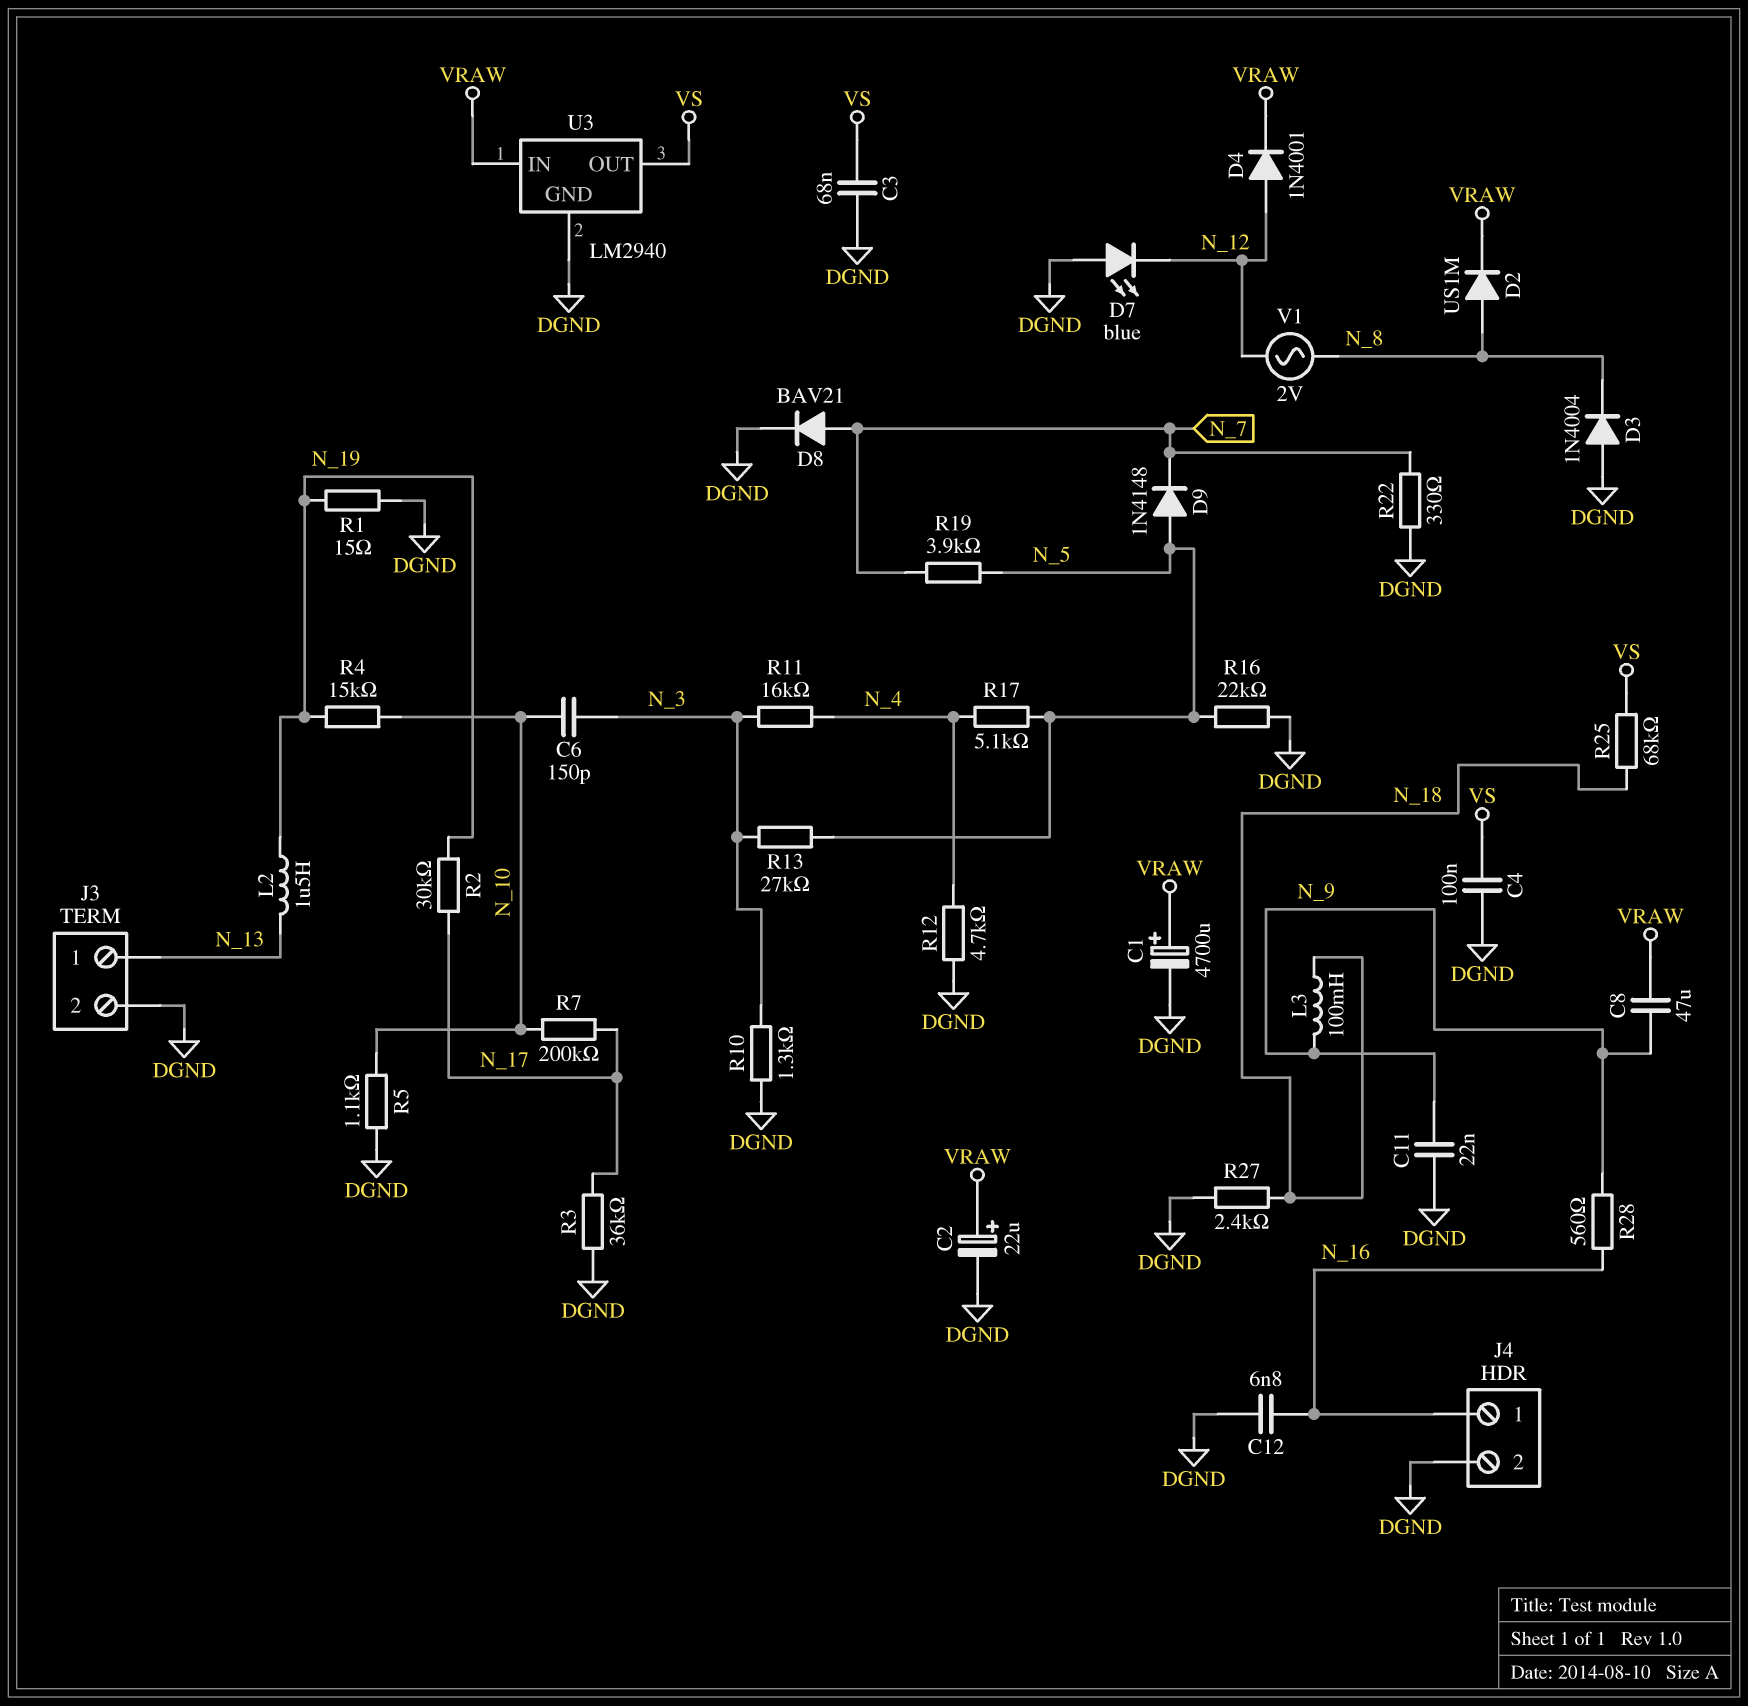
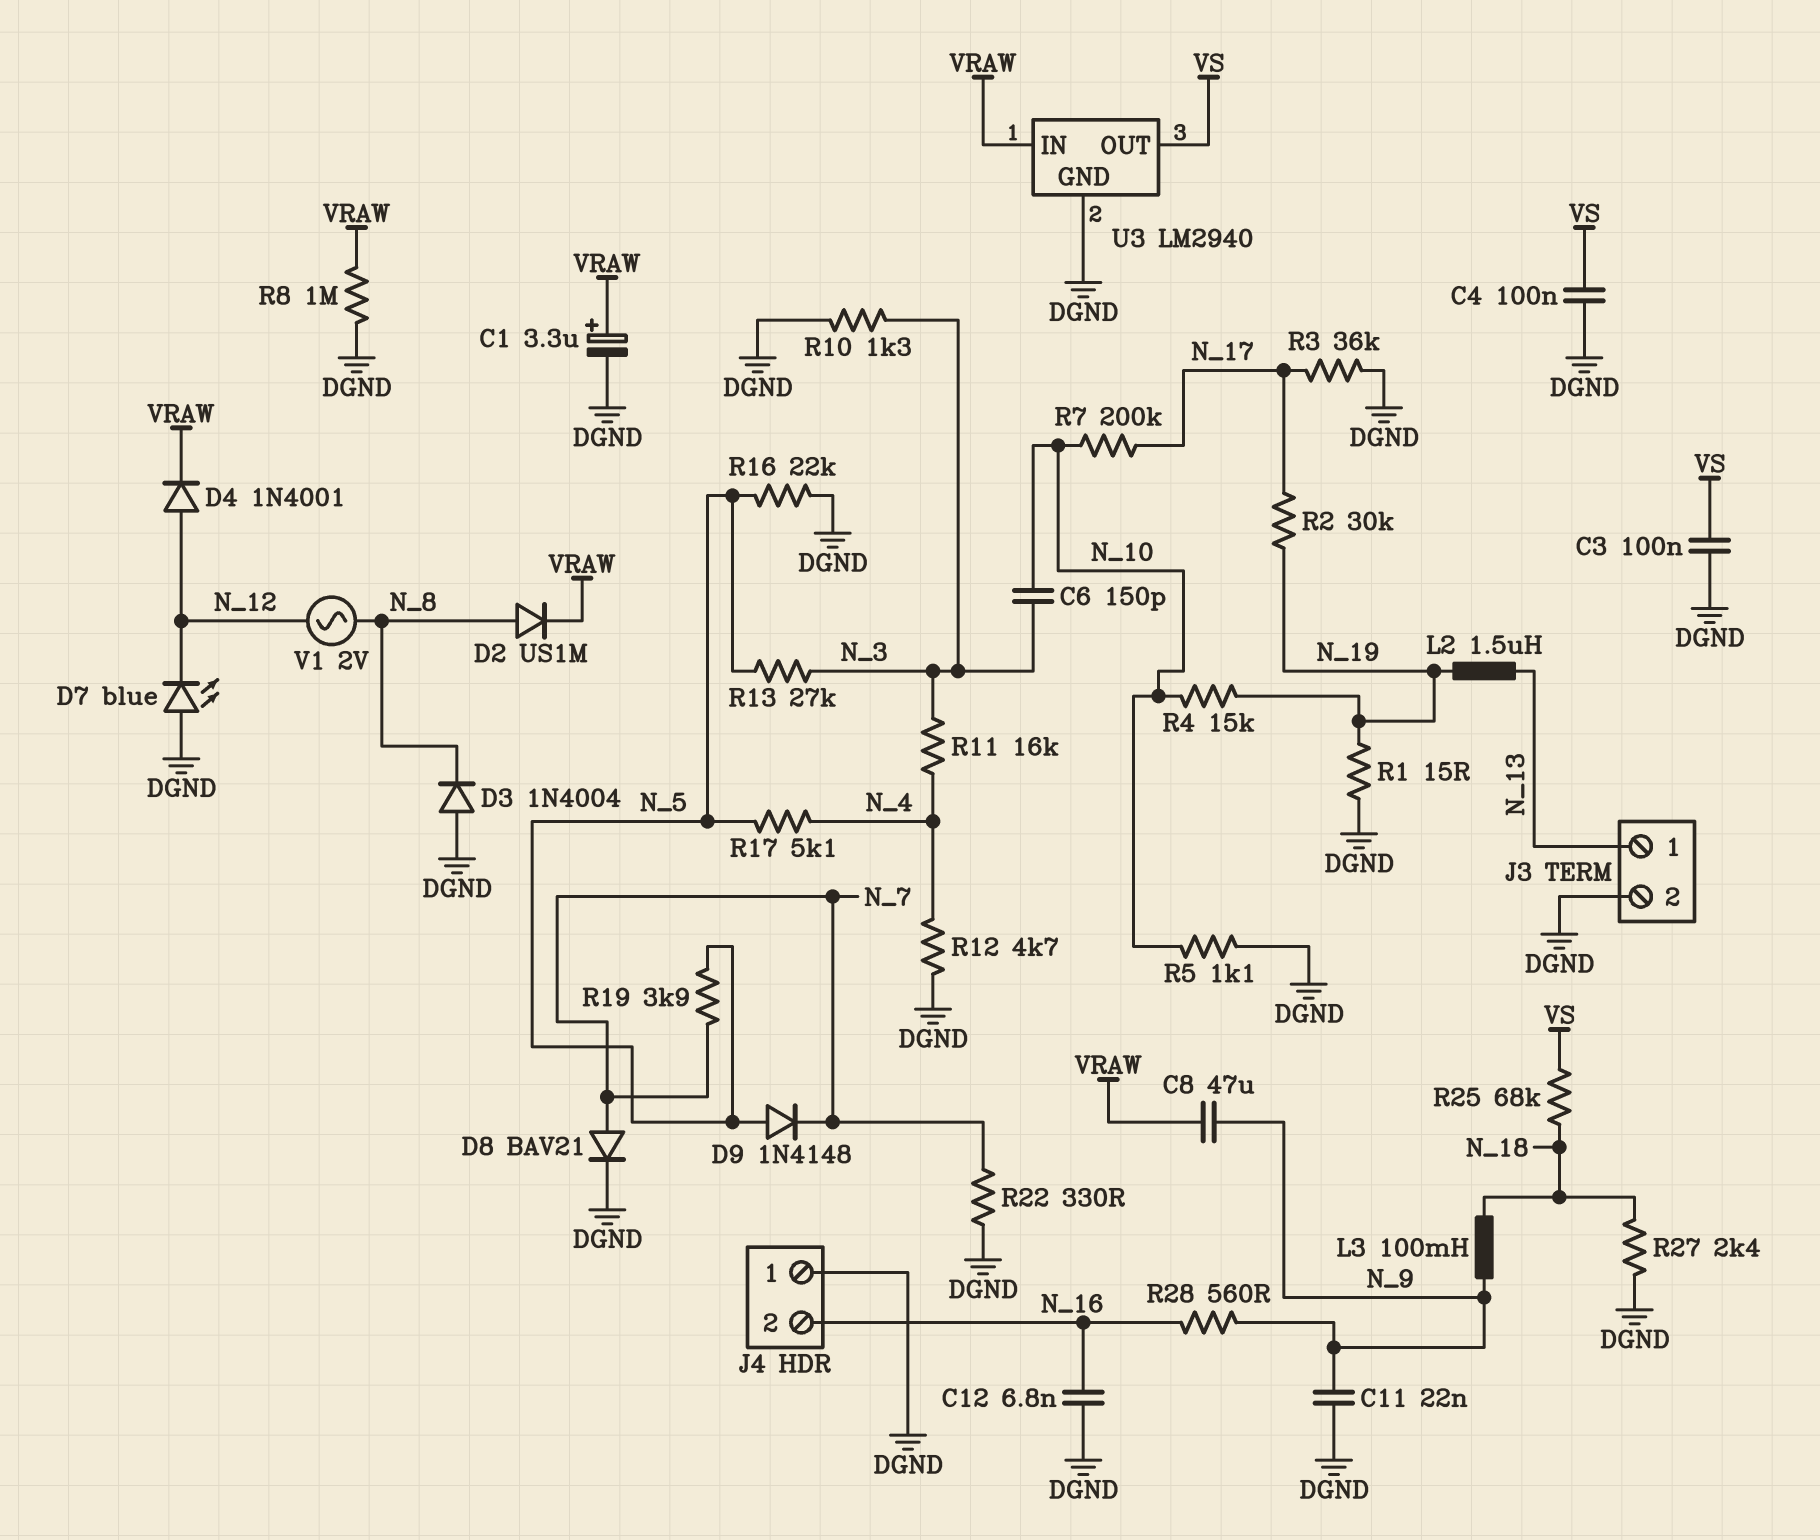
C1: 4700uF (plus VRAW, minus DGND) -> 3.3uF (plus VRAW, minus DGND)
C2: 22uF (plus VRAW, minus DGND) -> none
C3: 68nF (DGND, VS) -> 100nF (DGND, VS)
J4 pin 1: N_16 -> DGND
J4 pin 2: DGND -> N_16
R8: none -> 1M (DGND, VRAW)

